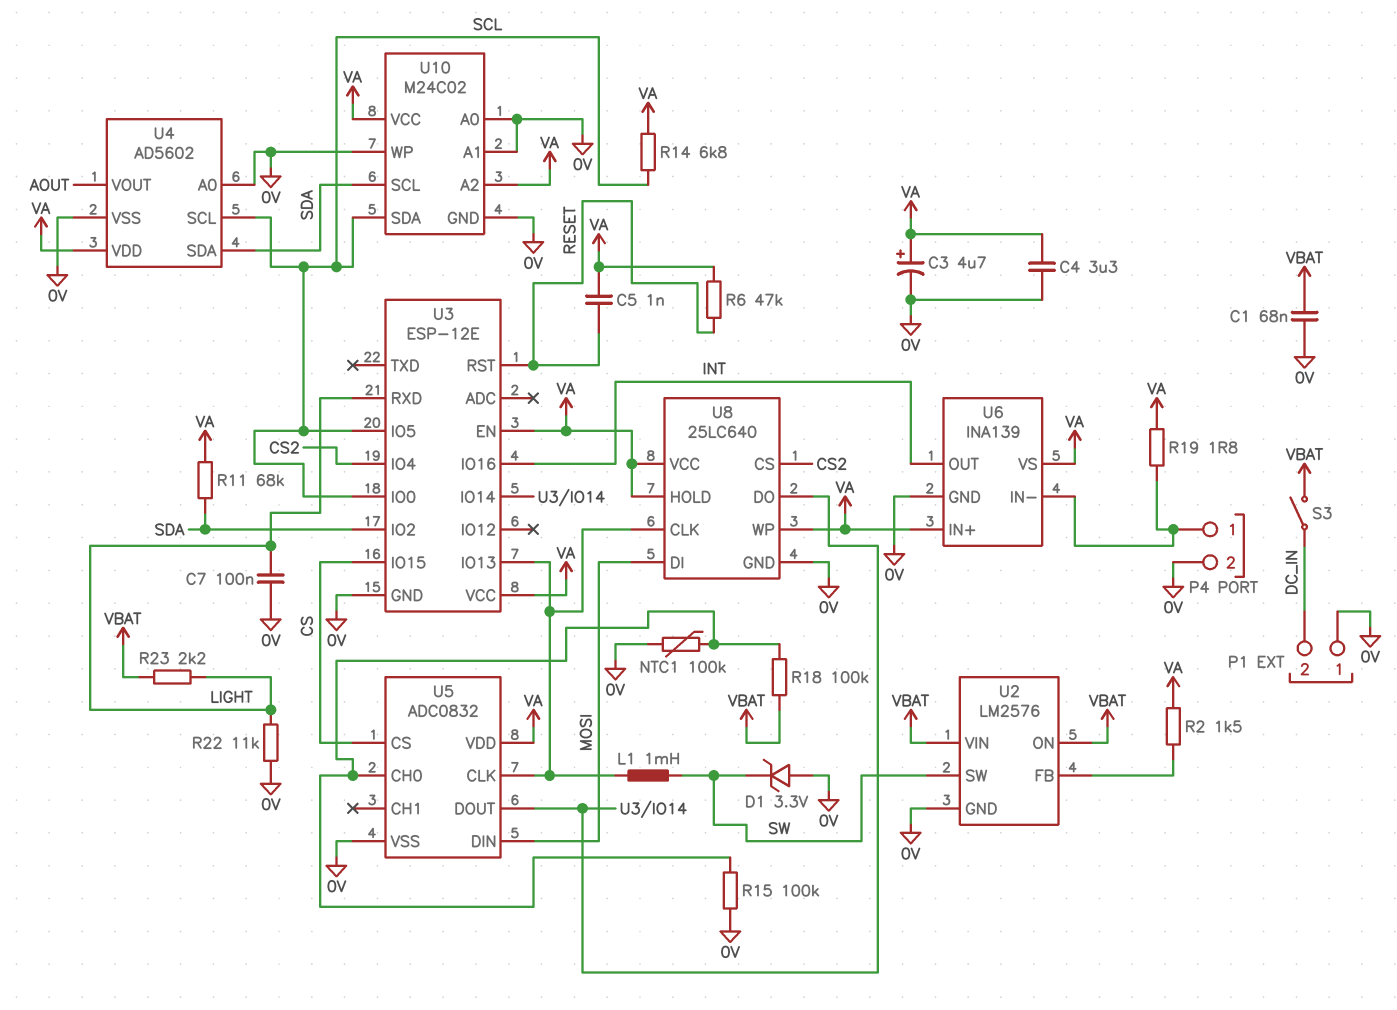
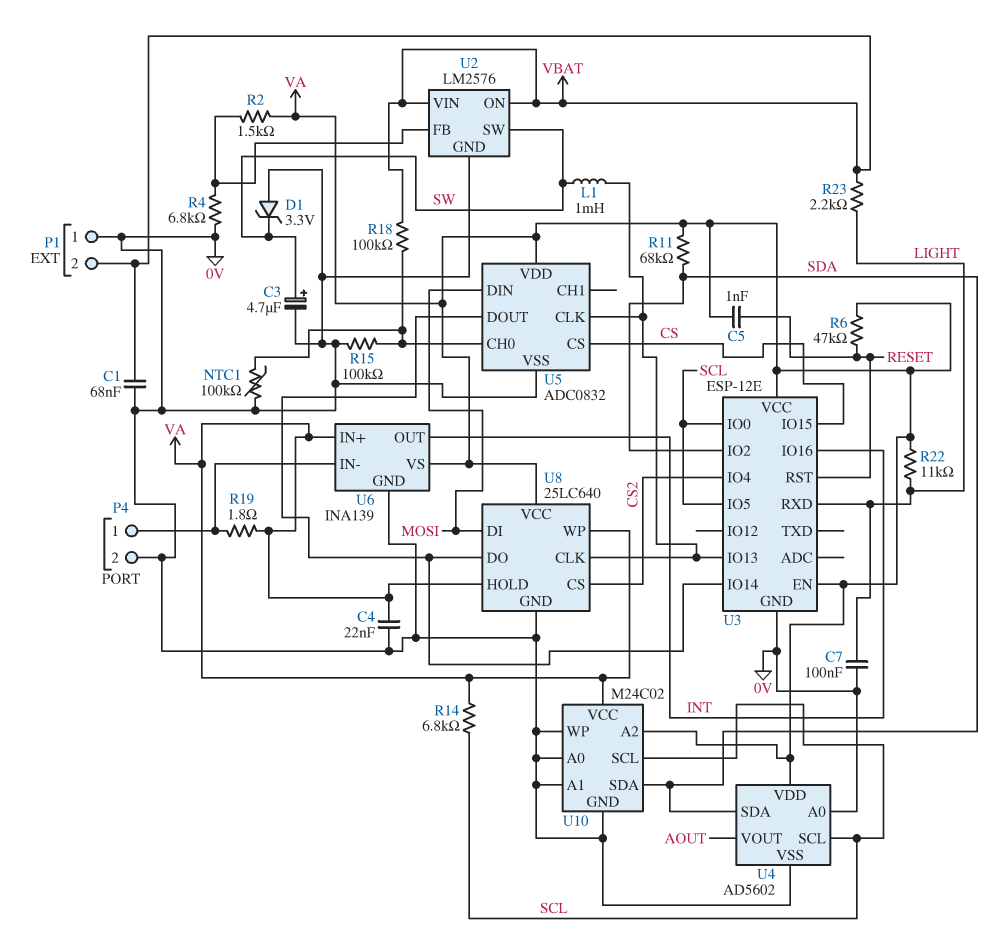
C3: 4.7uF (plus VA, minus 0V) -> 4.7uF (plus SW, minus 0V)
C4: 3.3uF (0V, VA) -> 22nF (0V, VA)
P1 pin 2: DC_IN -> VBAT
R4: none -> 6.8k (0V, U2/FB)
R22: 11k (0V, LIGHT) -> 11k (LIGHT, VA)
S3: switch (DC_IN, VBAT) -> none
U10 pin SCL: SDA -> SCL
U10 pin SDA: SCL -> SDA

